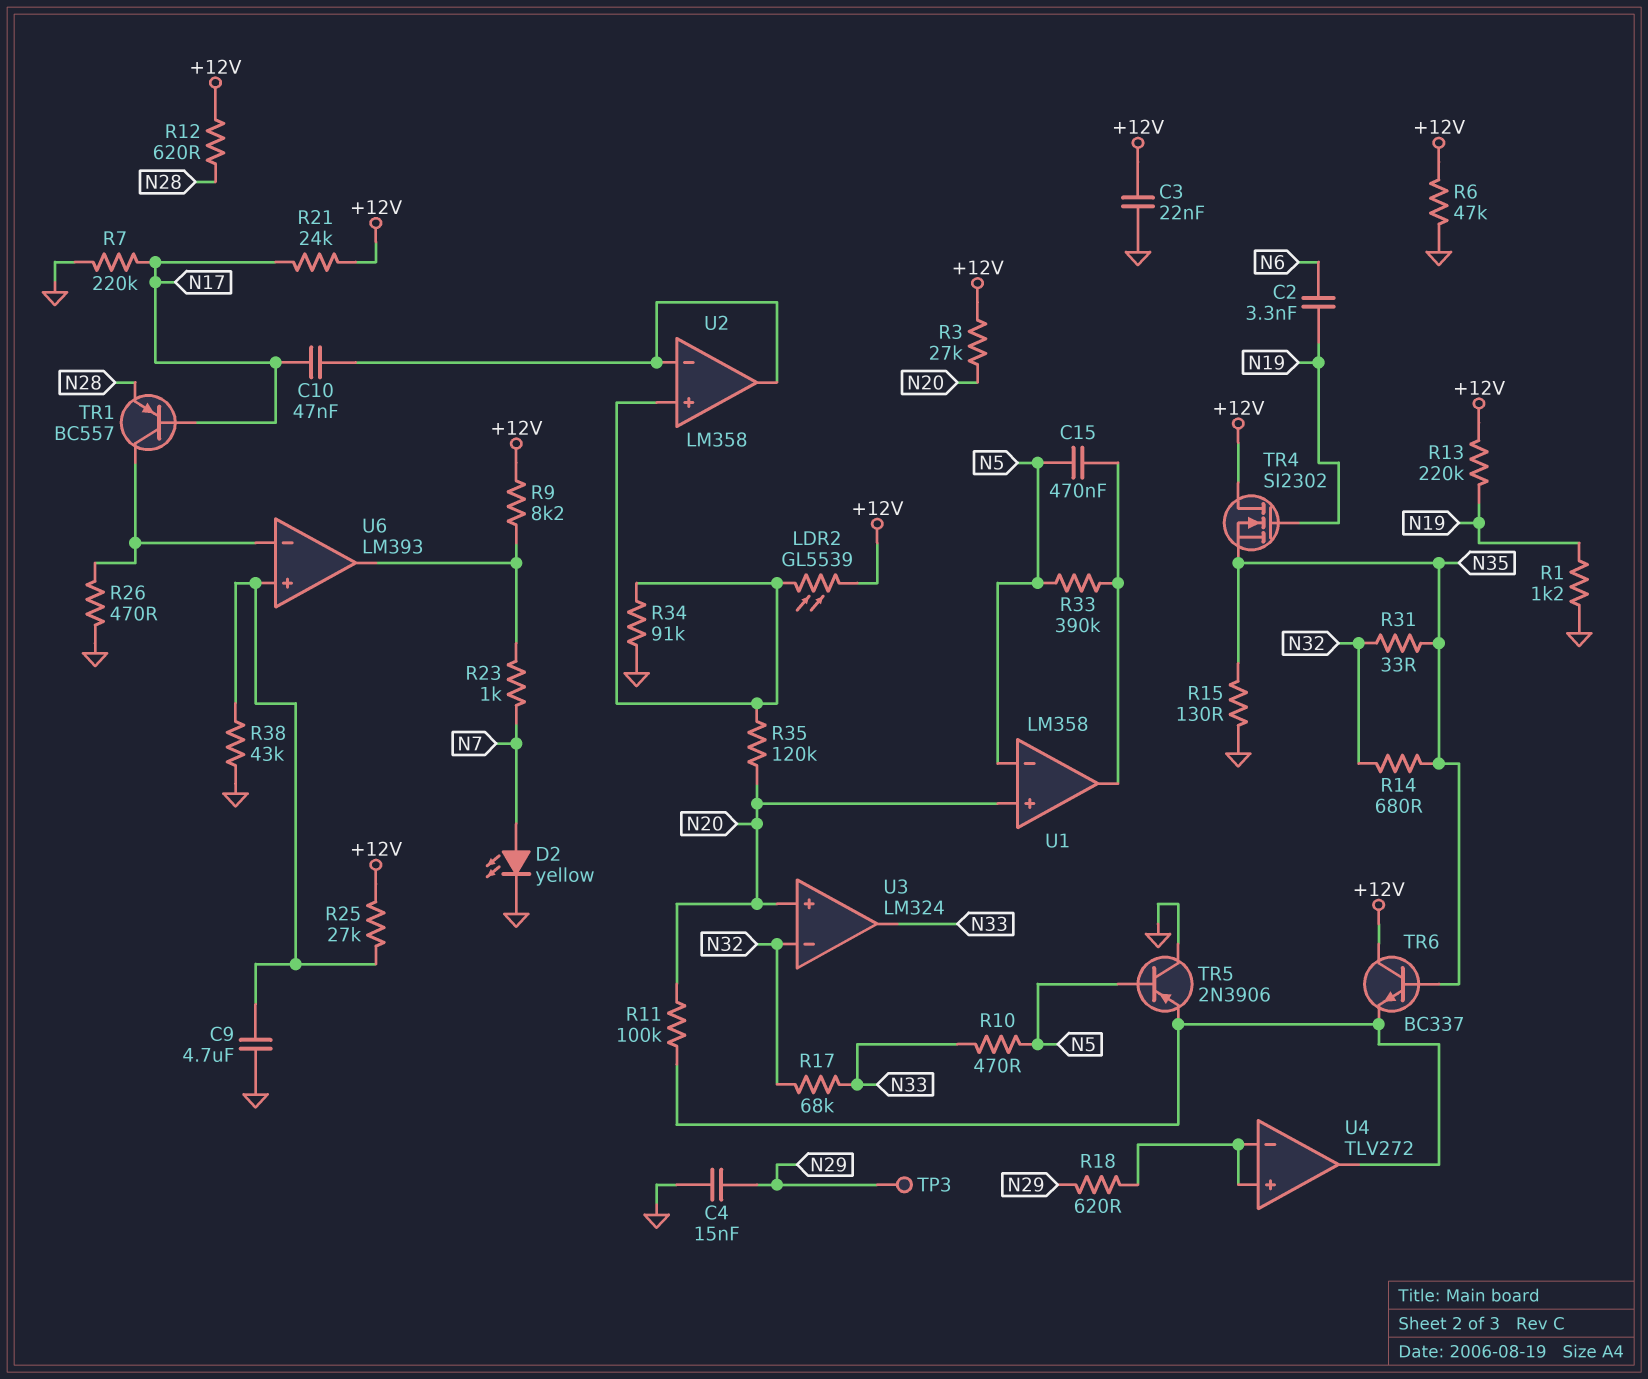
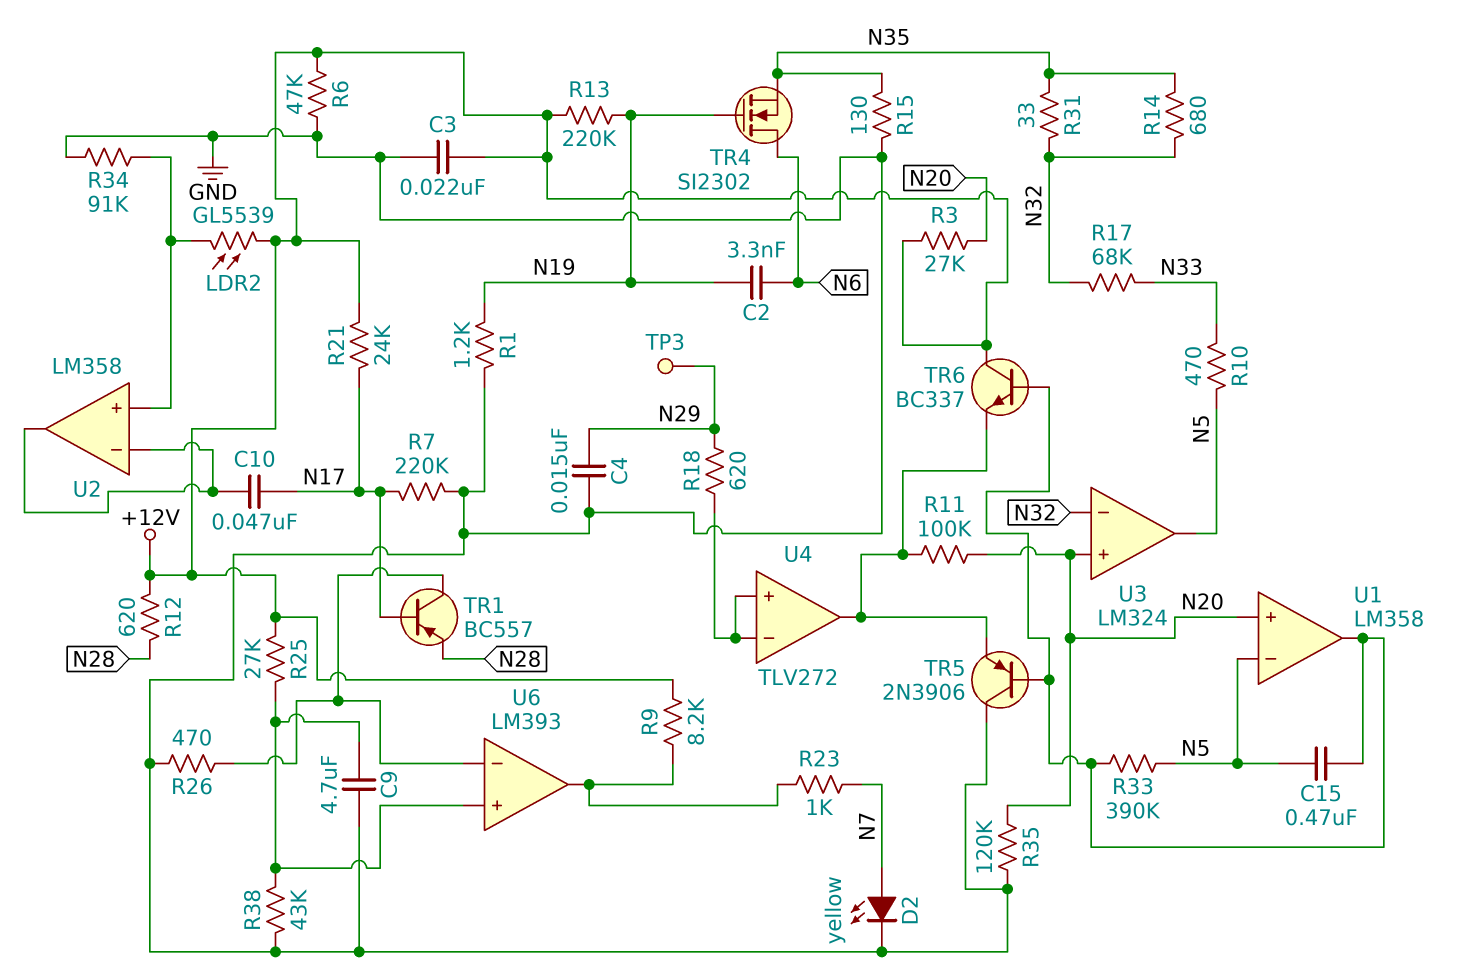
R35: 120k (N20, U2/in+) -> 120k (GND, N20)
TR4: NMOS SI2302 (G N19, D +12V, S N35) -> NMOS SI2302 (G N19, D N6, S N35)
TR5: PNP 2N3906 (B N5, C GND, E U4/out) -> PNP 2N3906 (B U1/out, C GND, E U4/out)
TR6: NPN BC337 (B N35, C +12V, E U4/out) -> NPN BC337 (B U1/out, C +12V, E U4/out)
U3 pin out: N33 -> N5

